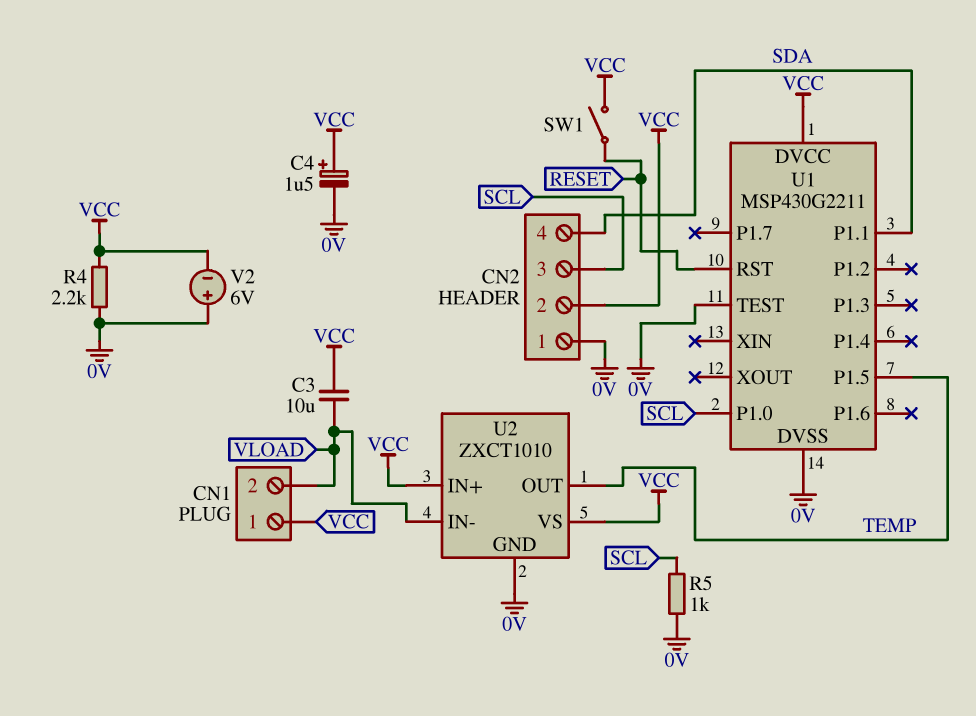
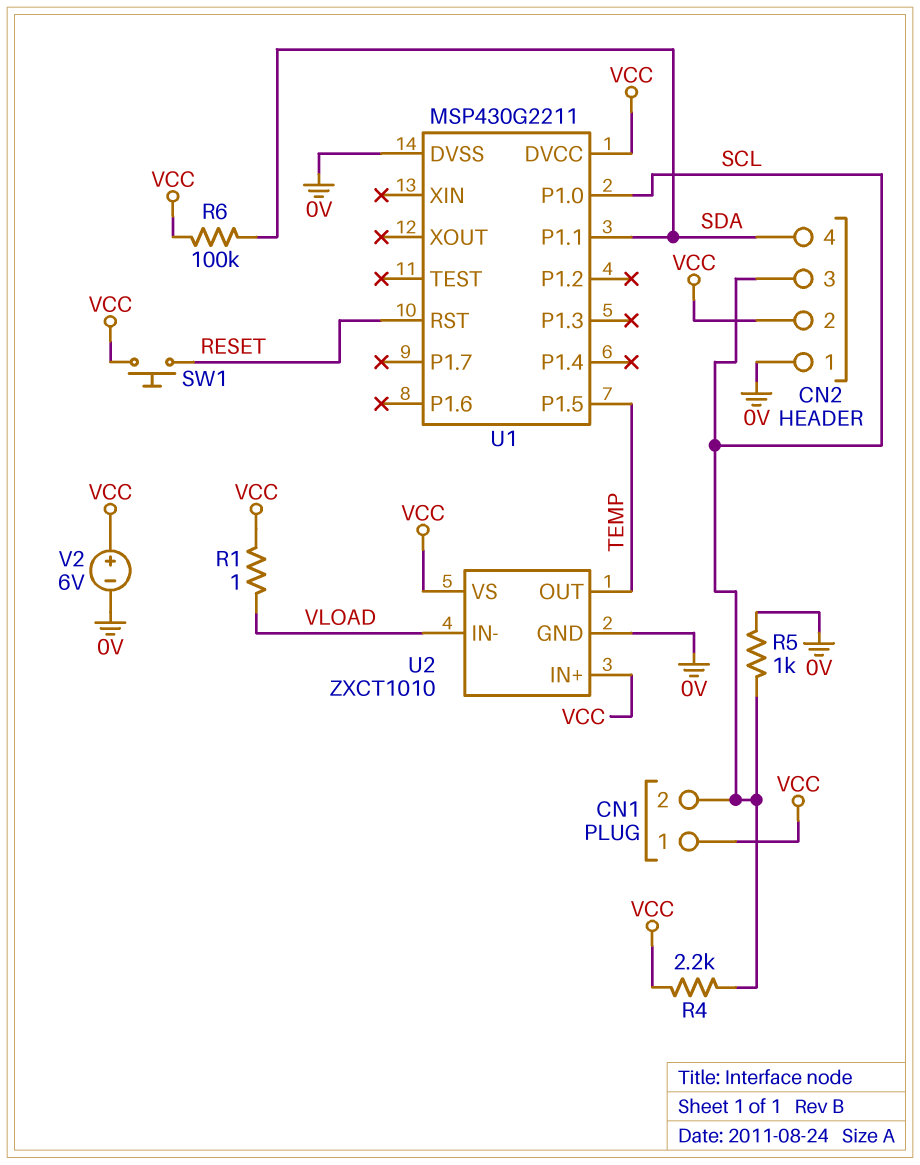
C3: 10uF (VCC, VLOAD) -> none
C4: 1.5uF (plus VCC, minus 0V) -> none
CN1 pin 2: VLOAD -> SCL
R1: none -> 1 (VCC, VLOAD)
R4: 2.2k (0V, VCC) -> 2.2k (SCL, VCC)
R6: none -> 100k (SDA, VCC)
SW1: switch (RESET, VCC) -> button (RESET, VCC)
U1 pin TEST: 0V -> none
V2: 6V (plus 0V, minus VCC) -> 6V (plus VCC, minus 0V)

